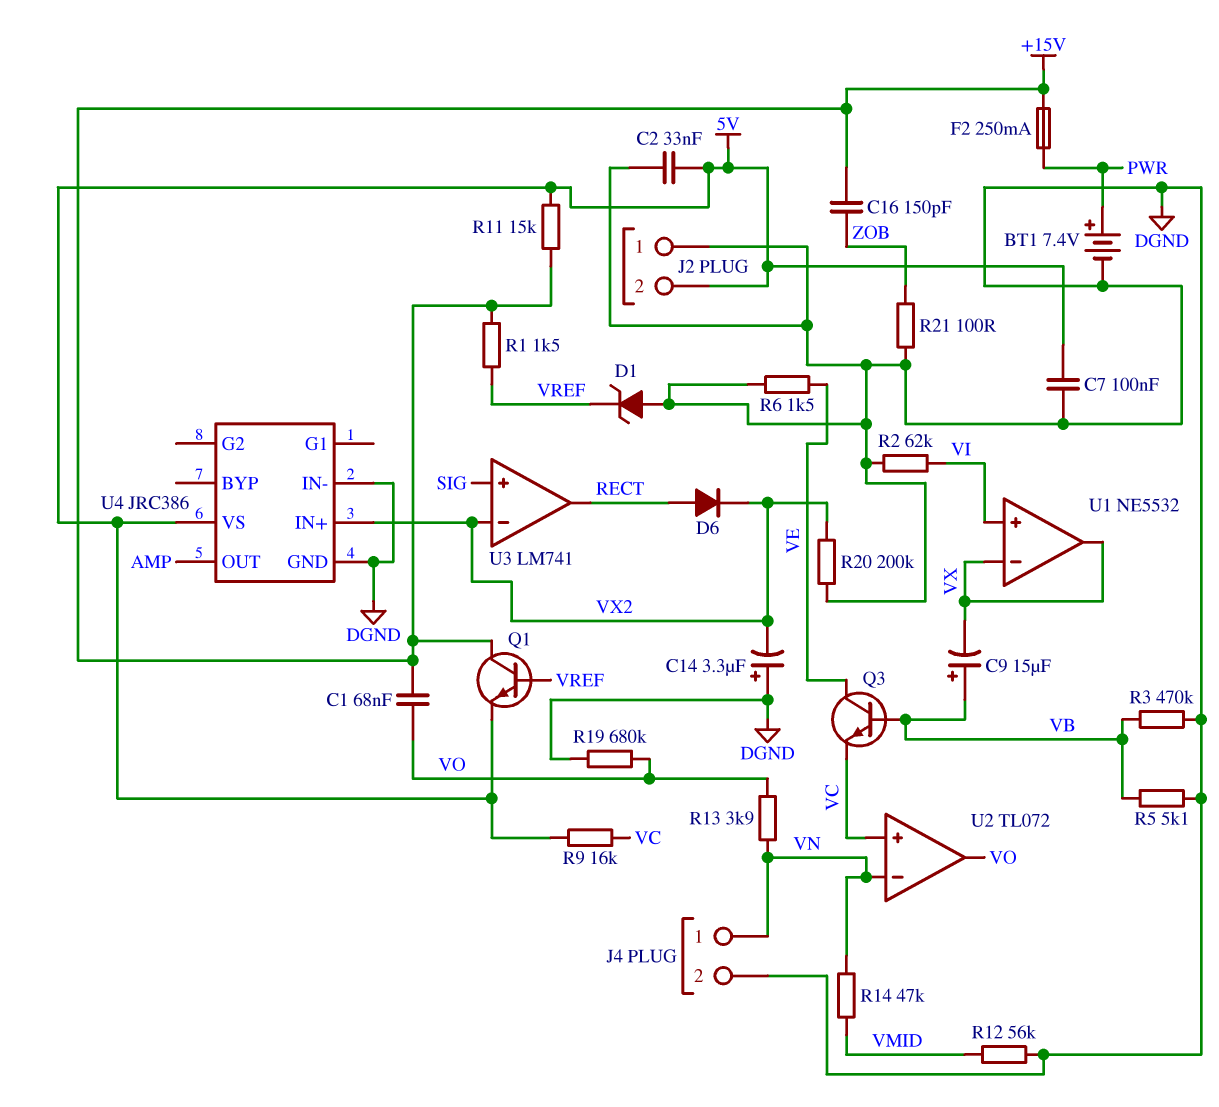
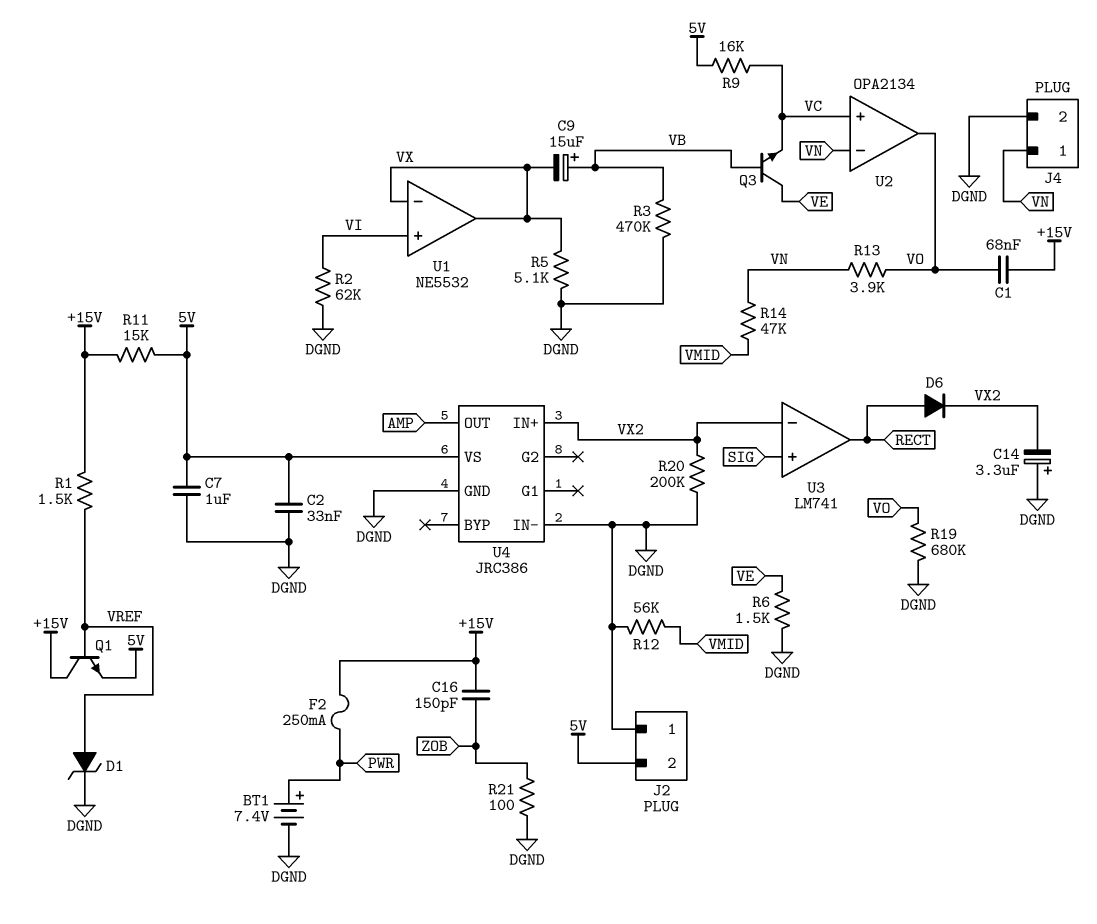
C7: 100nF (5V, DGND) -> 1uF (5V, DGND)
D1: zener (A DGND, K VREF) -> zener (A VREF, K DGND)
R5: 5.1k (DGND, VB) -> 5.1k (DGND, VX)
U2: TL072 -> OPA2134

